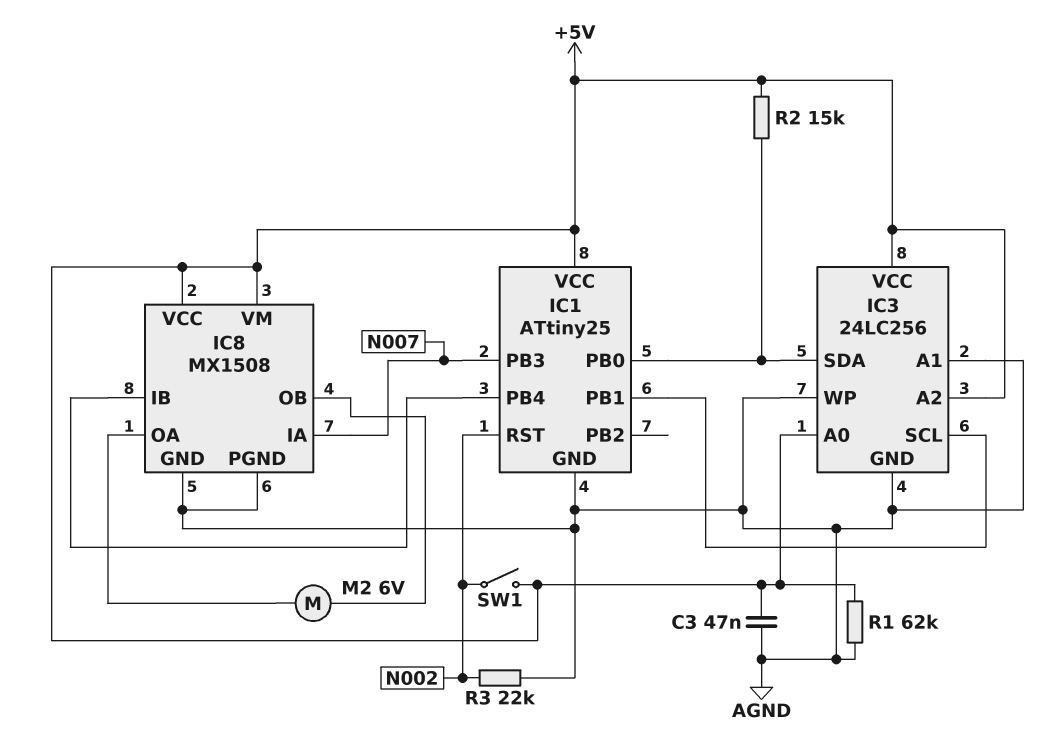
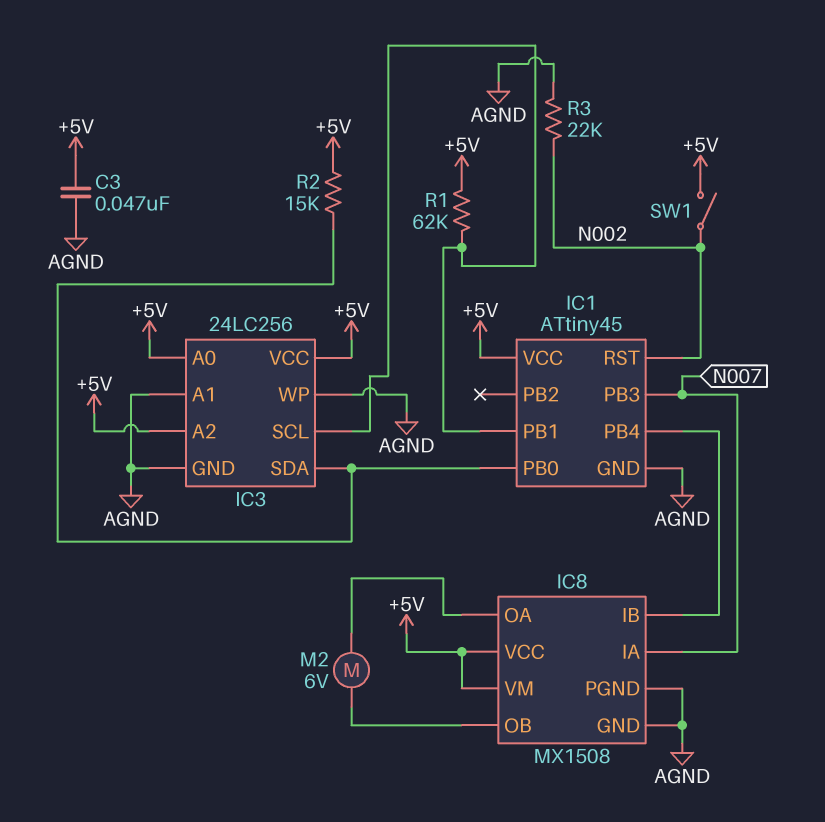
IC1: ATtiny25 -> ATtiny45
R1: 62k (+5V, AGND) -> 62k (+5V, IC1/PB1)

